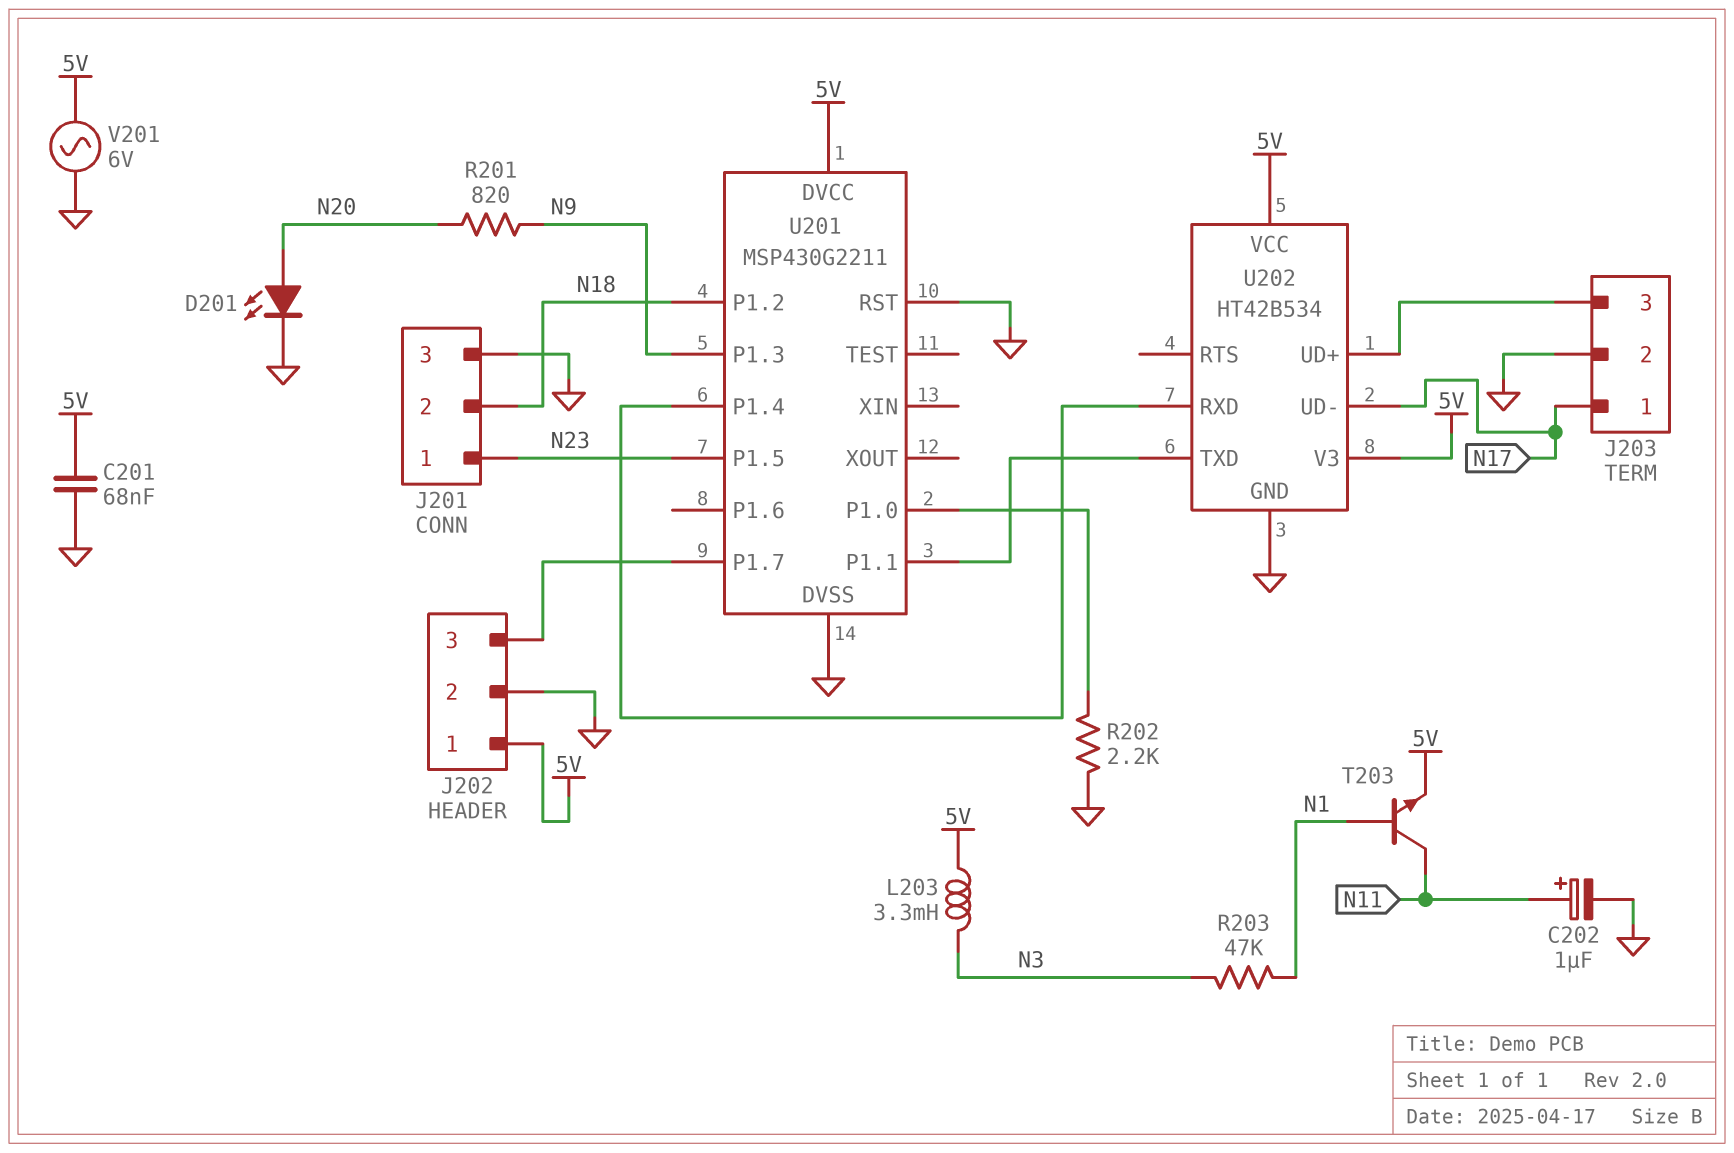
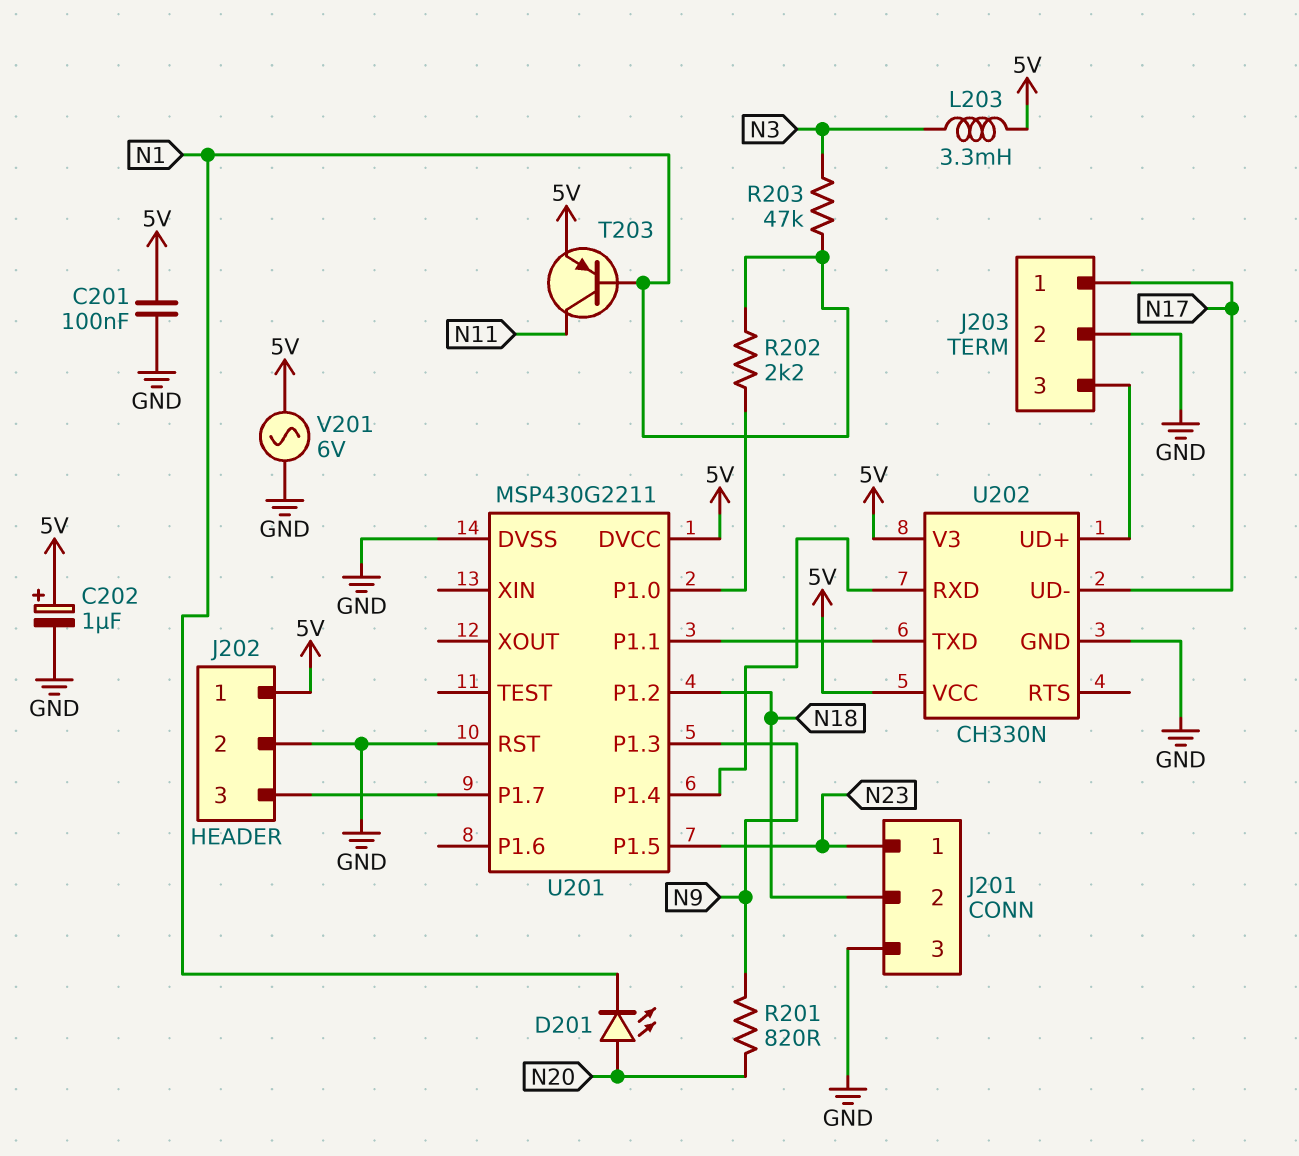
C201: 68nF (5V, GND) -> 100nF (5V, GND)
C202: 1uF (plus N11, minus GND) -> 1uF (plus 5V, minus GND)
D201: LED (A N20, K GND) -> LED (A N20, K N1)
R202: 2.2k (GND, U201/P1.0) -> 2.2k (N1, U201/P1.0)
T203: NPN (B N1, C N11, E 5V) -> PNP (B N1, C N11, E 5V)
U202: HT42B534 -> CH330N

